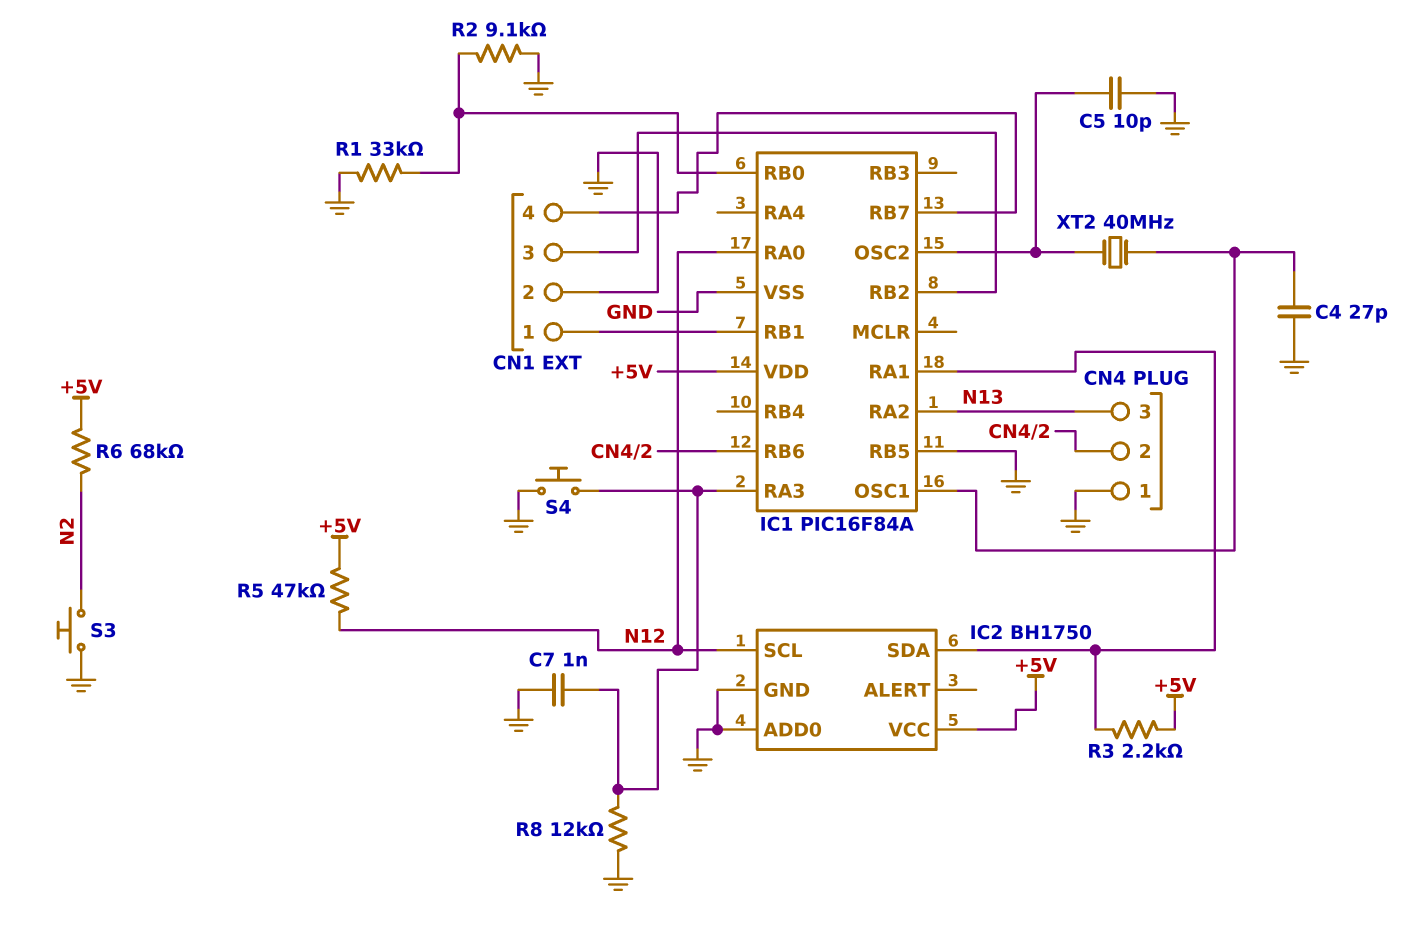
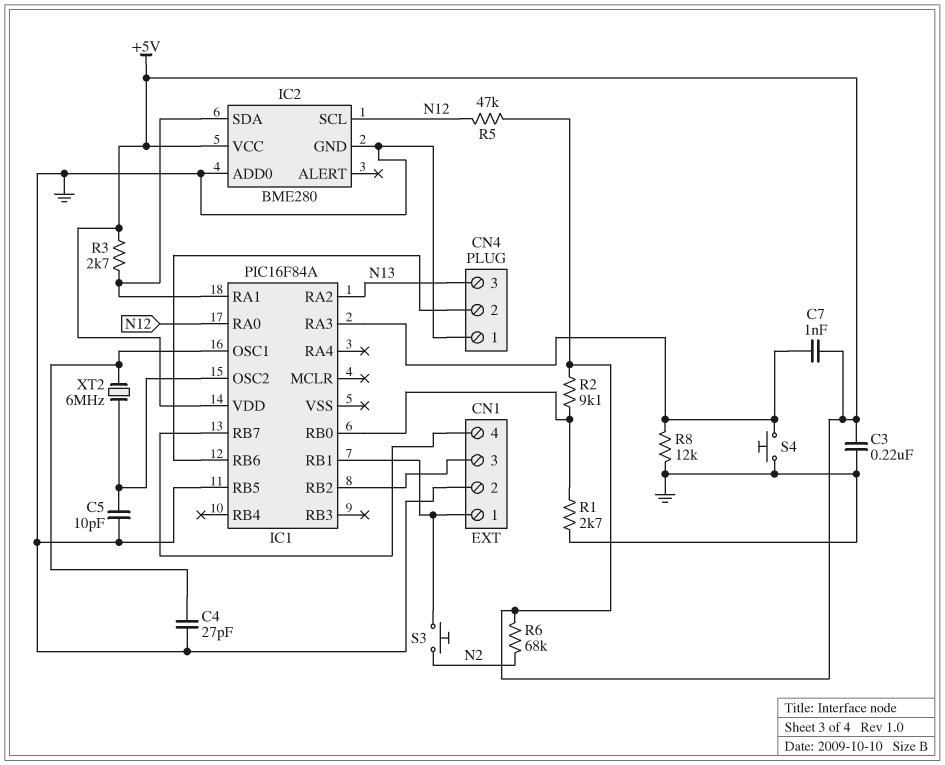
C3: none -> 220nF (+5V, GND)
C7: 1nF (GND, IC1/RA3) -> 1nF (+5V, IC1/RA3)
IC1 pin VSS: GND -> none
IC2: BH1750 -> BME280
R1: 33k (GND, IC1/RB0) -> 2.7k (GND, IC1/RB0)
R2: 9.1k (GND, IC1/RB0) -> 9.1k (+5V, IC1/RB0)
R3: 2.2k (+5V, IC1/RA1) -> 2.7k (+5V, IC1/RA1)
S3: button (GND, N2) -> button (CN1/1, N2)
XT2: 40MHz (IC1/OSC1, IC1/OSC2) -> 6MHz (IC1/OSC1, IC1/OSC2)

